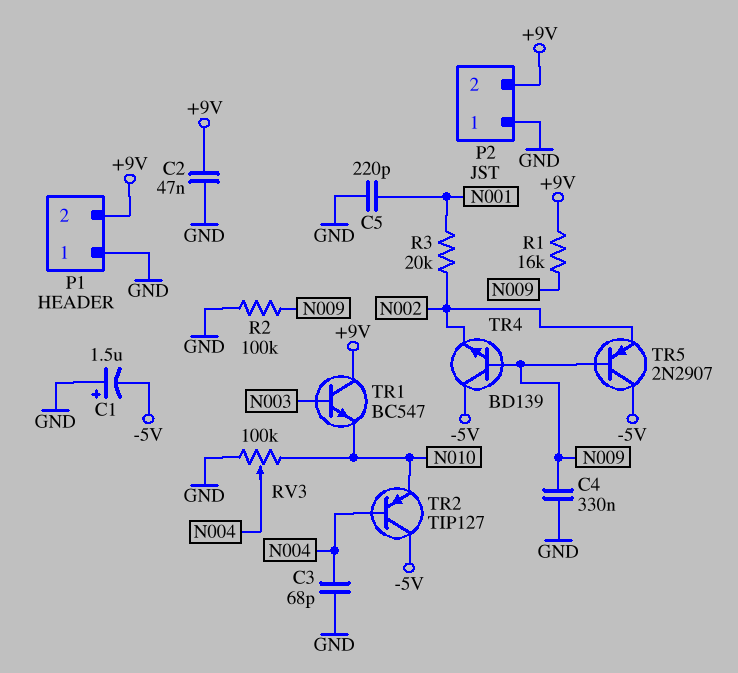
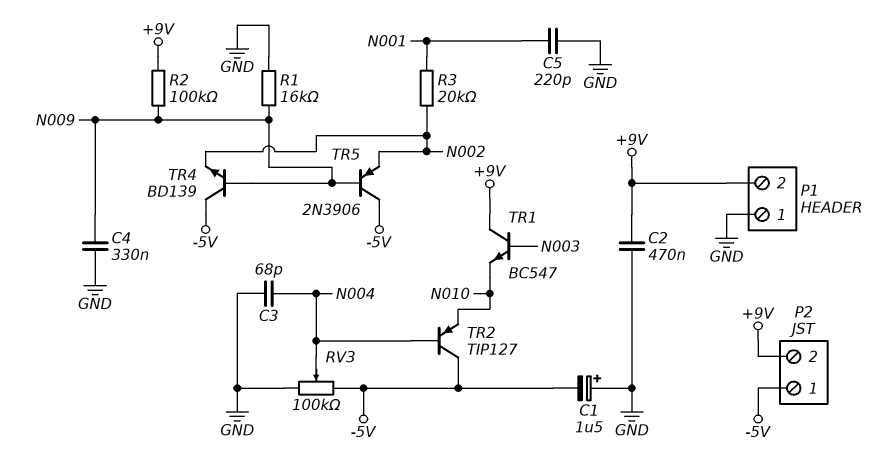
C2: 47nF (+9V, GND) -> 470nF (+9V, GND)
P2 pin 1: GND -> -5V
R1: 16k (+9V, N009) -> 16k (GND, N009)
R2: 100k (GND, N009) -> 100k (+9V, N009)
RV3: 100k (GND, N010, wiper N004) -> 100k (-5V, GND, wiper N004)
TR5: PNP 2N2907 (B N009, C -5V, E N002) -> PNP 2N3906 (B N009, C -5V, E N002)

